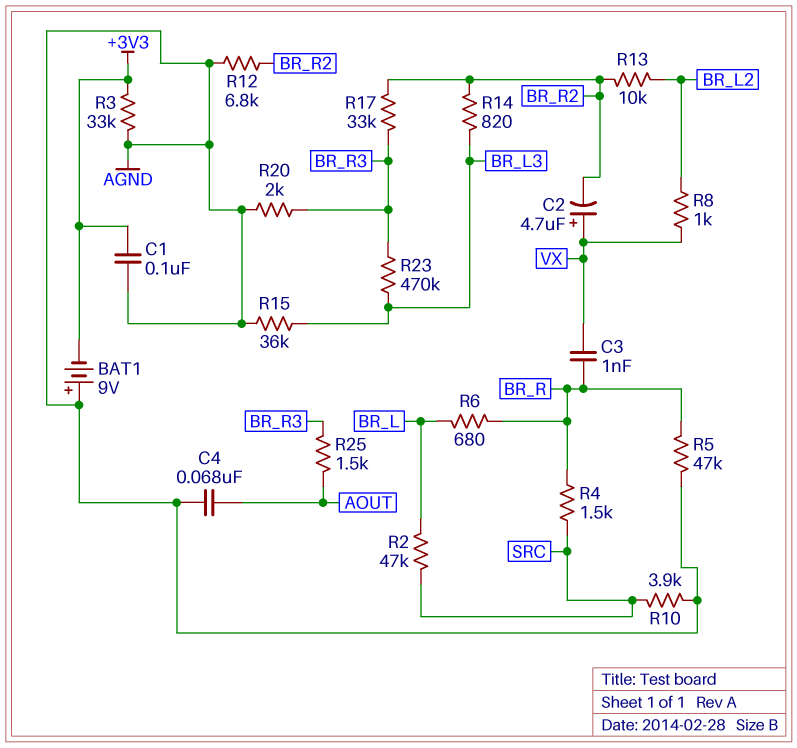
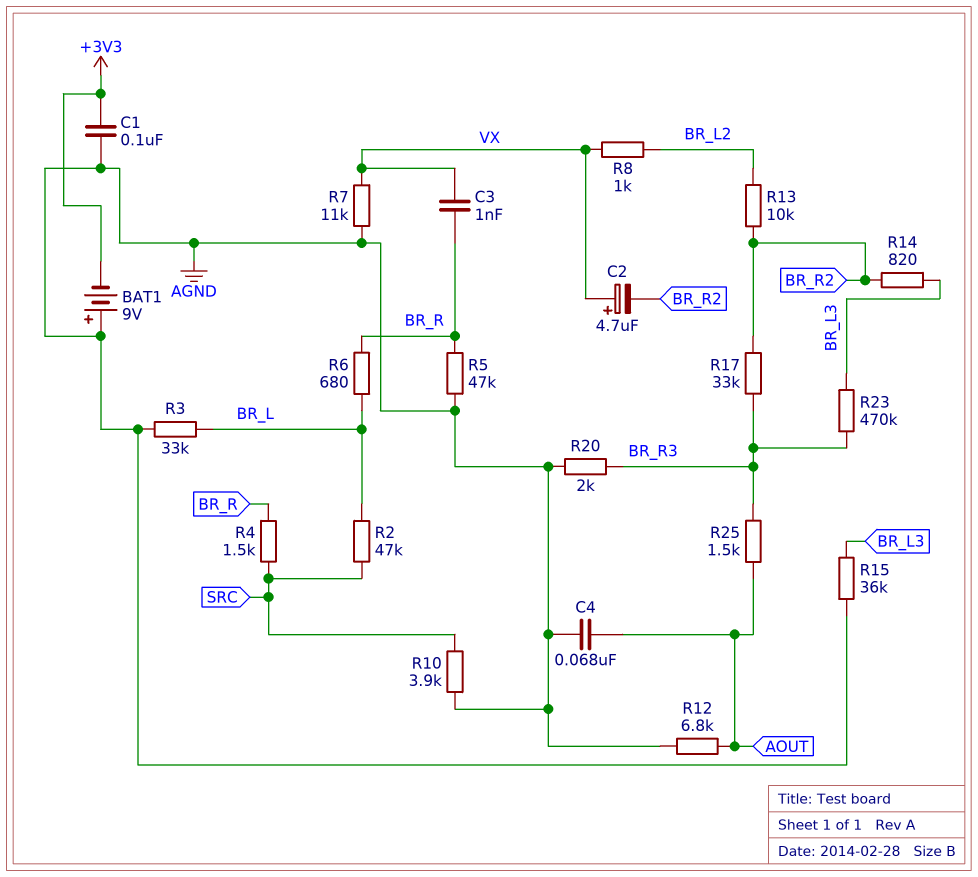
R3: 33k (+3V3, AGND) -> 33k (AGND, BR_L)
R7: none -> 11k (AGND, VX)
R12: 6.8k (AGND, BR_R2) -> 6.8k (AGND, AOUT)

